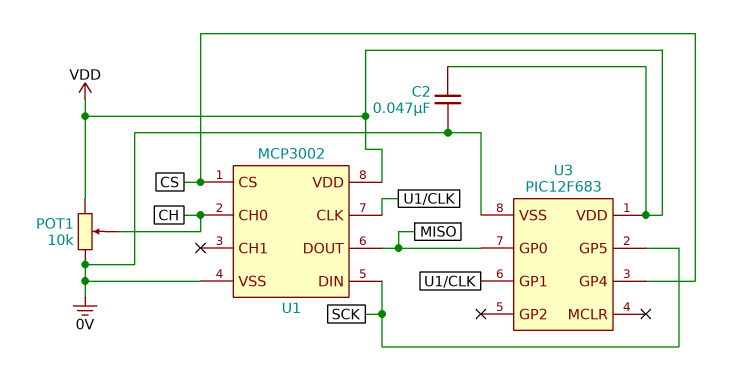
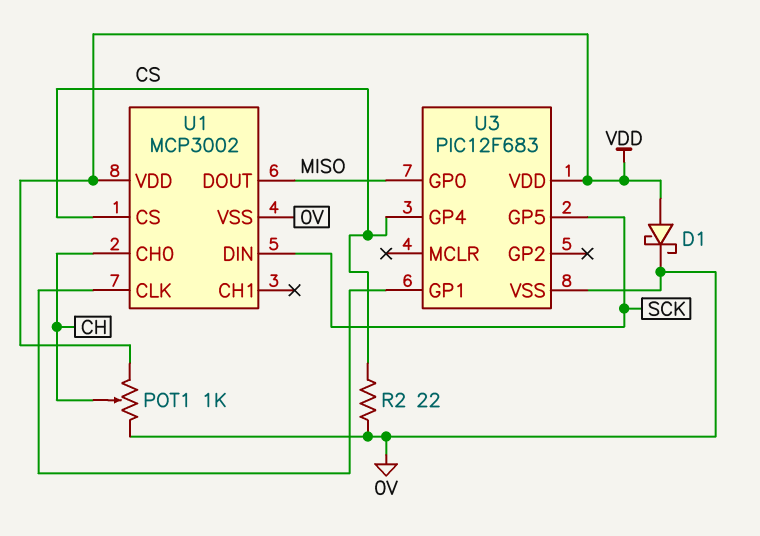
C2: 47nF (0V, VDD) -> none
D1: none -> schottky (A VDD, K 0V)
POT1: 10k (0V, VDD, wiper CH) -> 1k (0V, VDD, wiper CH)
R2: none -> 22 (0V, CS)

